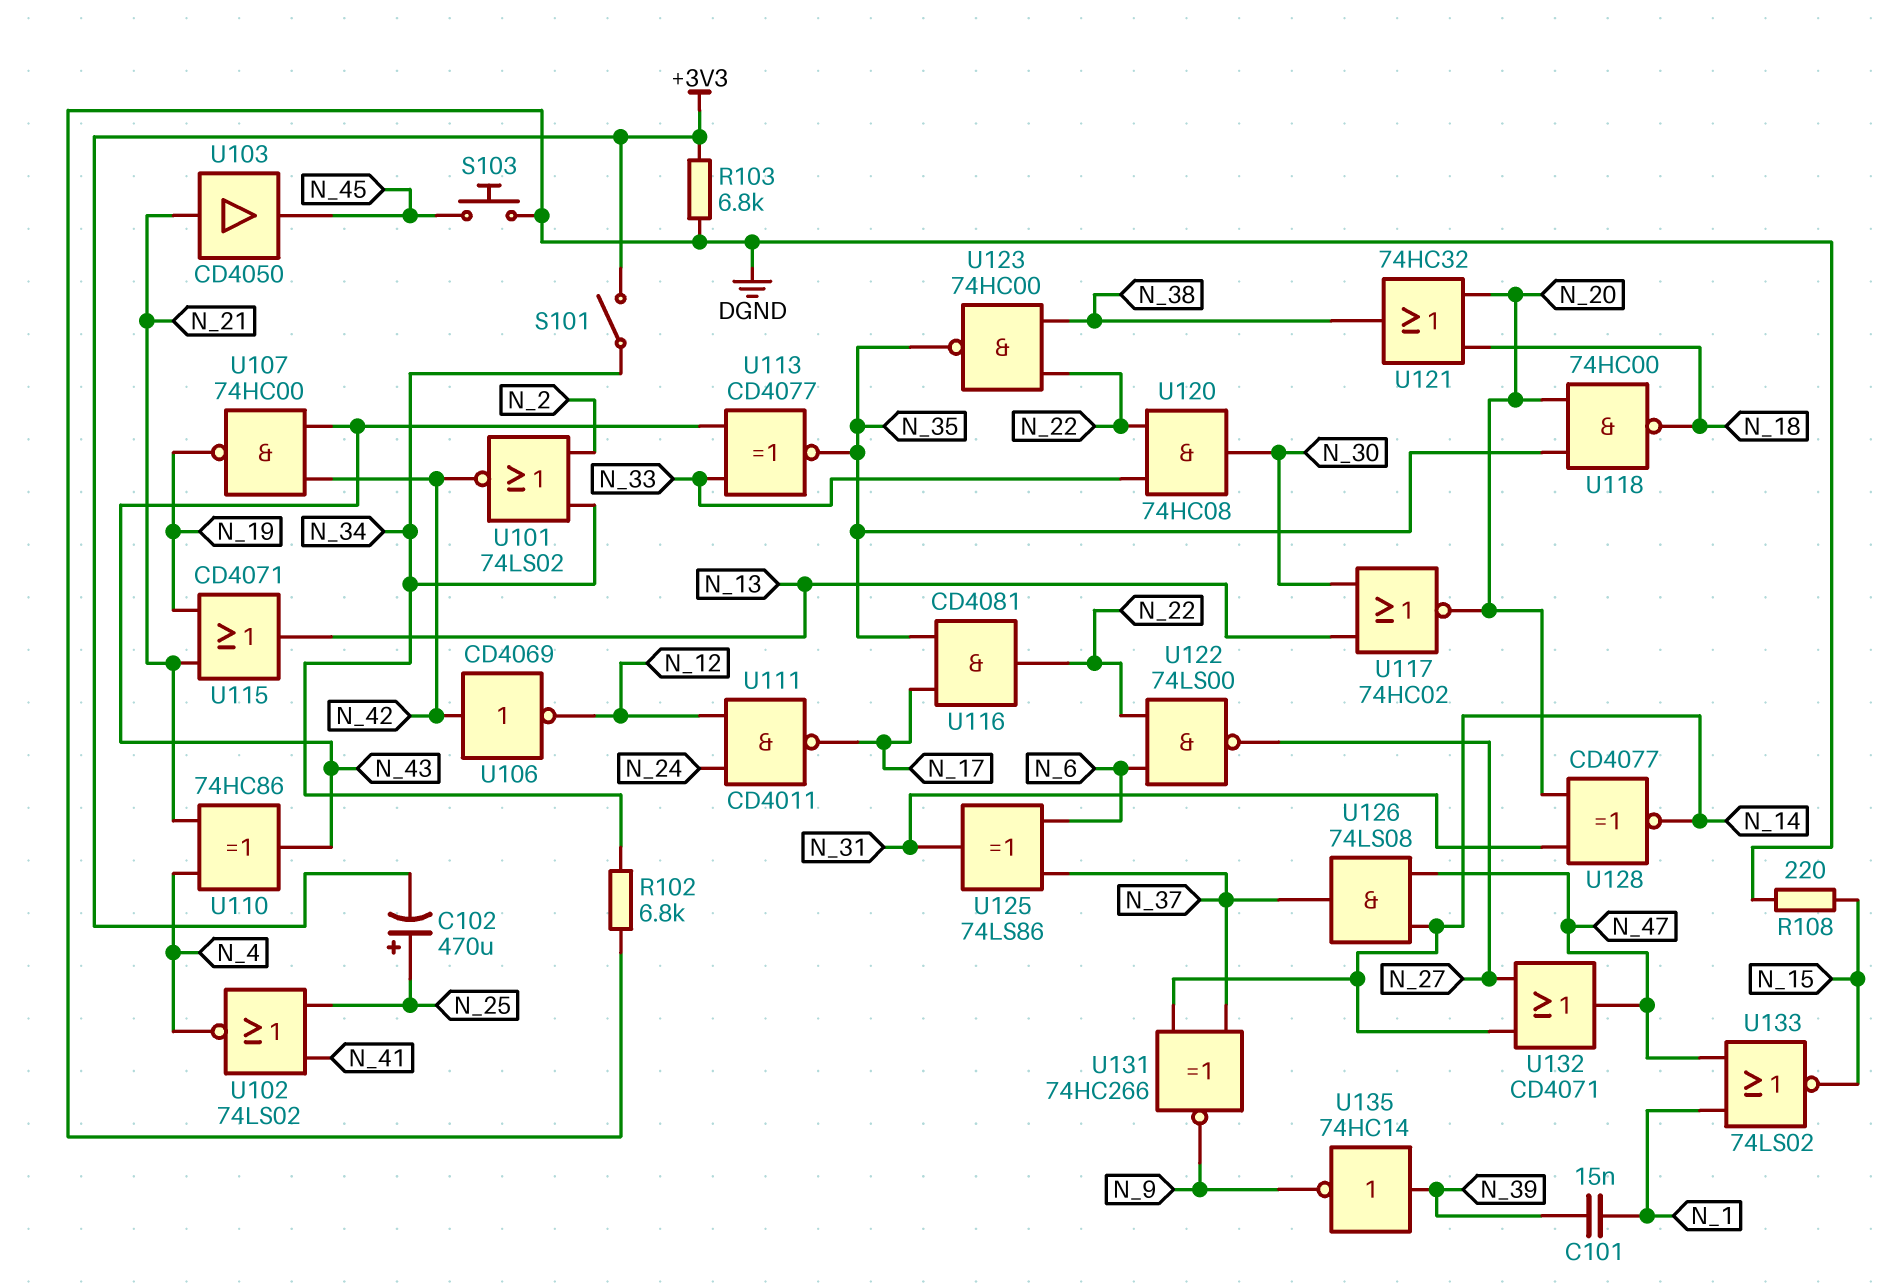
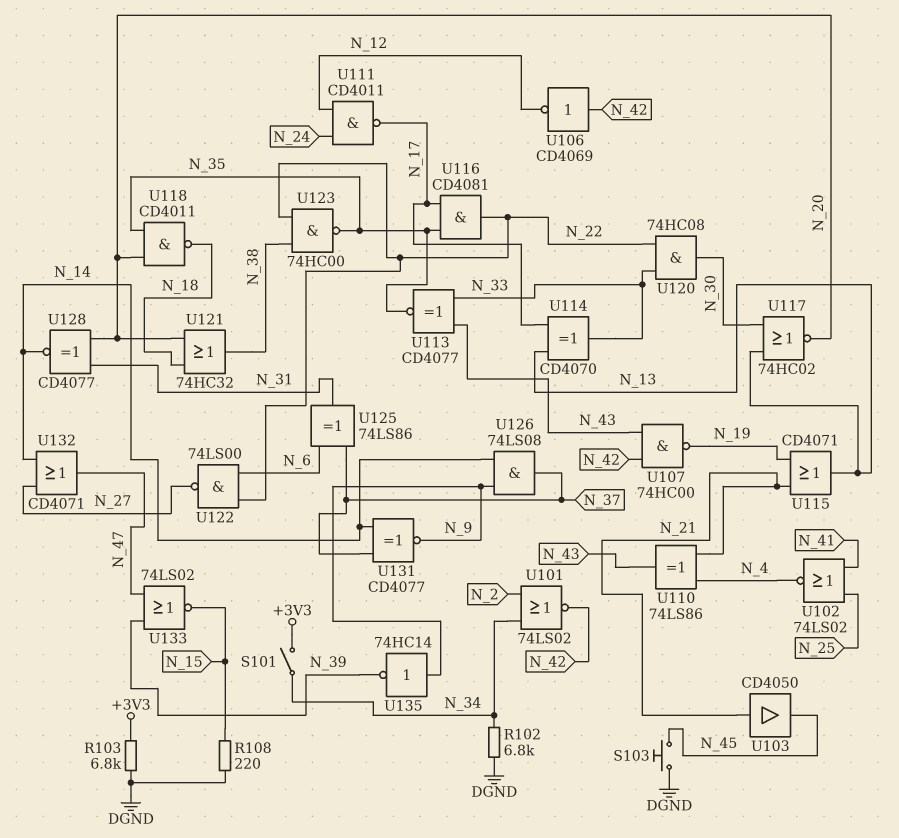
C101: 15nF (N_1, N_39) -> none
C102: 470uF (plus N_25, minus +3V3) -> none
U110: XOR 74HC86 (in N_4, in N_21, out N_43) -> XOR 74LS86 (in N_4, in N_21, out N_43)
U114: none -> XOR CD4070 (in N_13, in N_17, out N_33)
U118: NAND 74HC00 (in N_20, in N_35, out N_18) -> NAND CD4011 (in N_20, in N_35, out N_18)
U126: AND 74LS08 (in N_14, in N_47, out N_37) -> AND 74LS08 (in N_9, in N_14, out N_37)
U131: XNOR 74HC266 (in N_14, in N_37, out N_9) -> XNOR CD4077 (in N_14, in N_37, out N_9)
U133: NOR 74LS02 (in N_1, in N_47, out N_15) -> NOR 74LS02 (in N_39, in N_47, out N_15)
U135: NOT 74HC14 (in N_39, out N_9) -> NOT 74HC14 (in N_9, out N_39)

